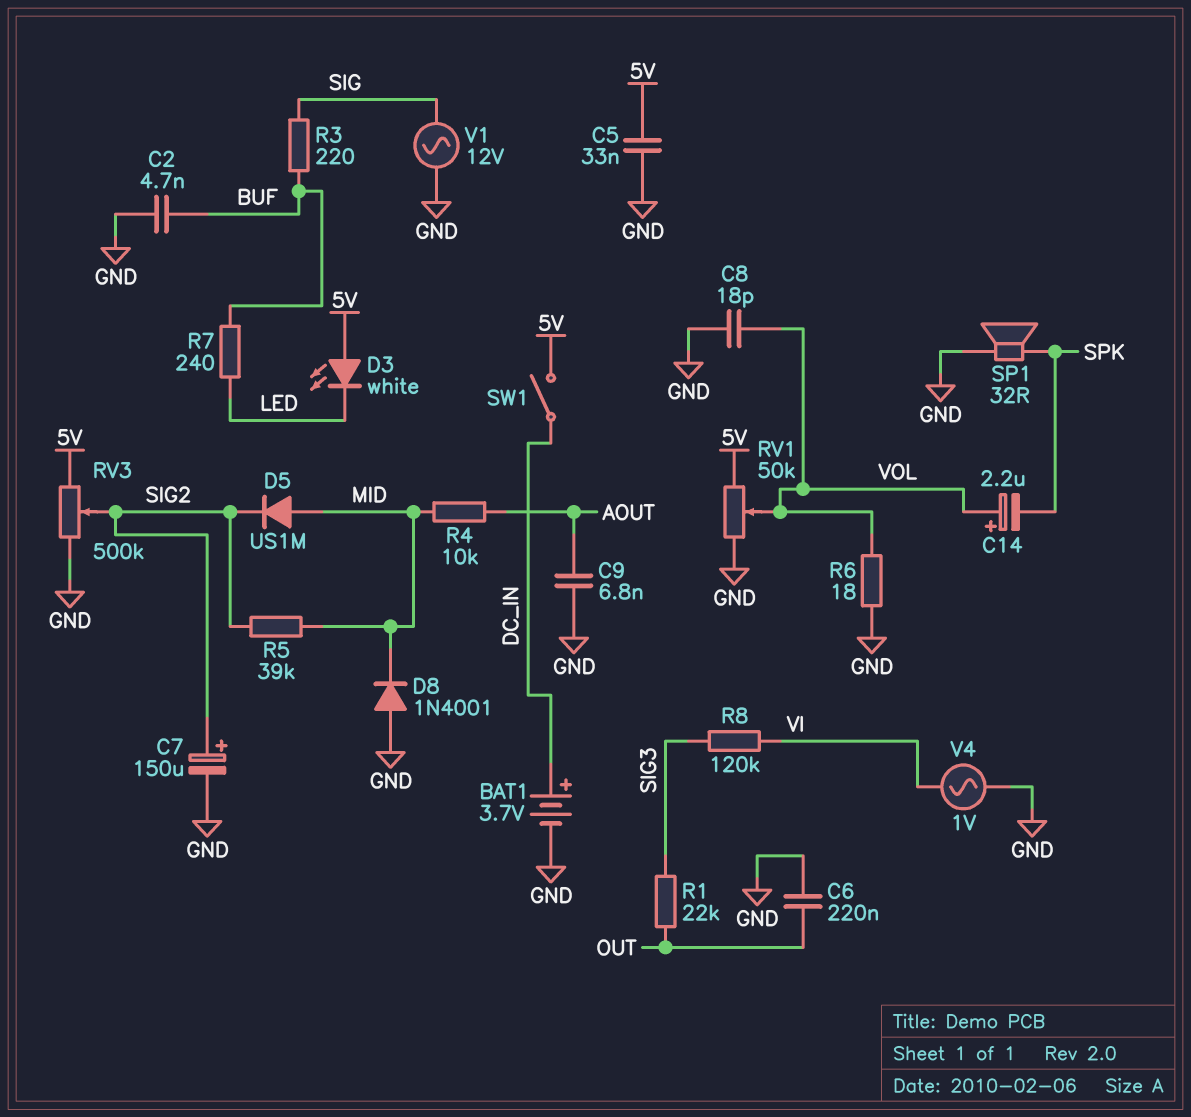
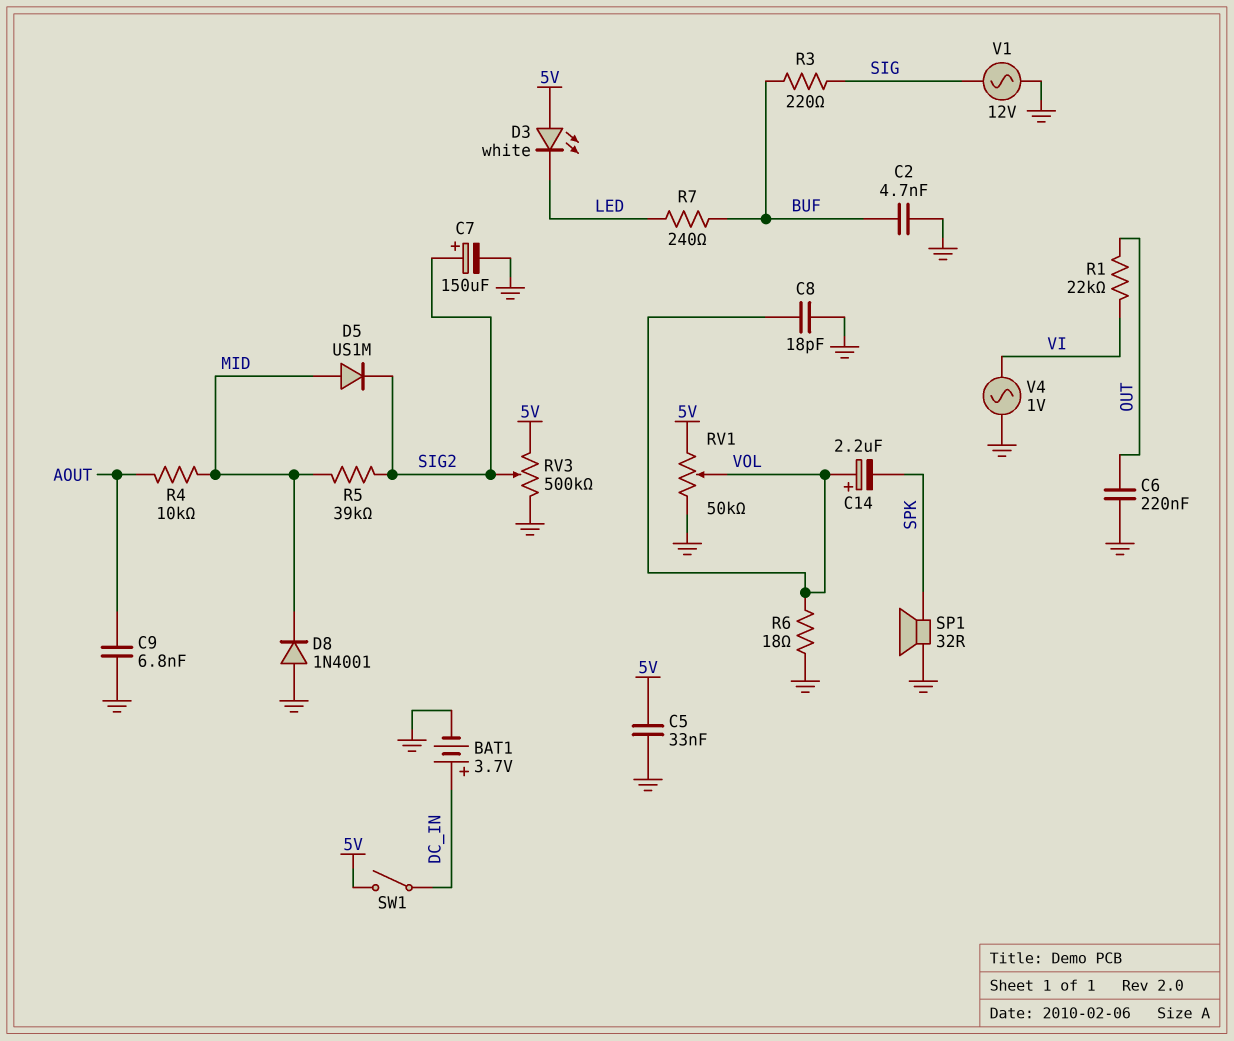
R1: 22k (OUT, SIG3) -> 22k (OUT, VI)
R8: 120k (SIG3, VI) -> none

